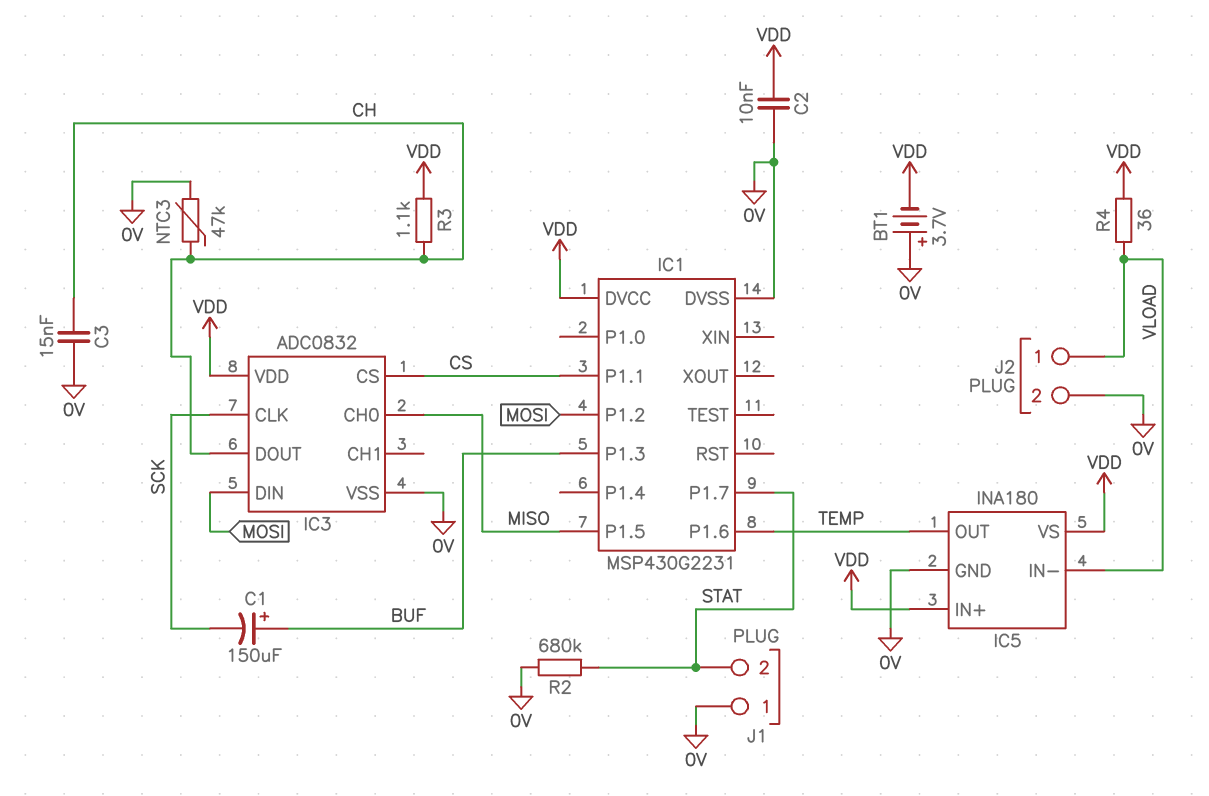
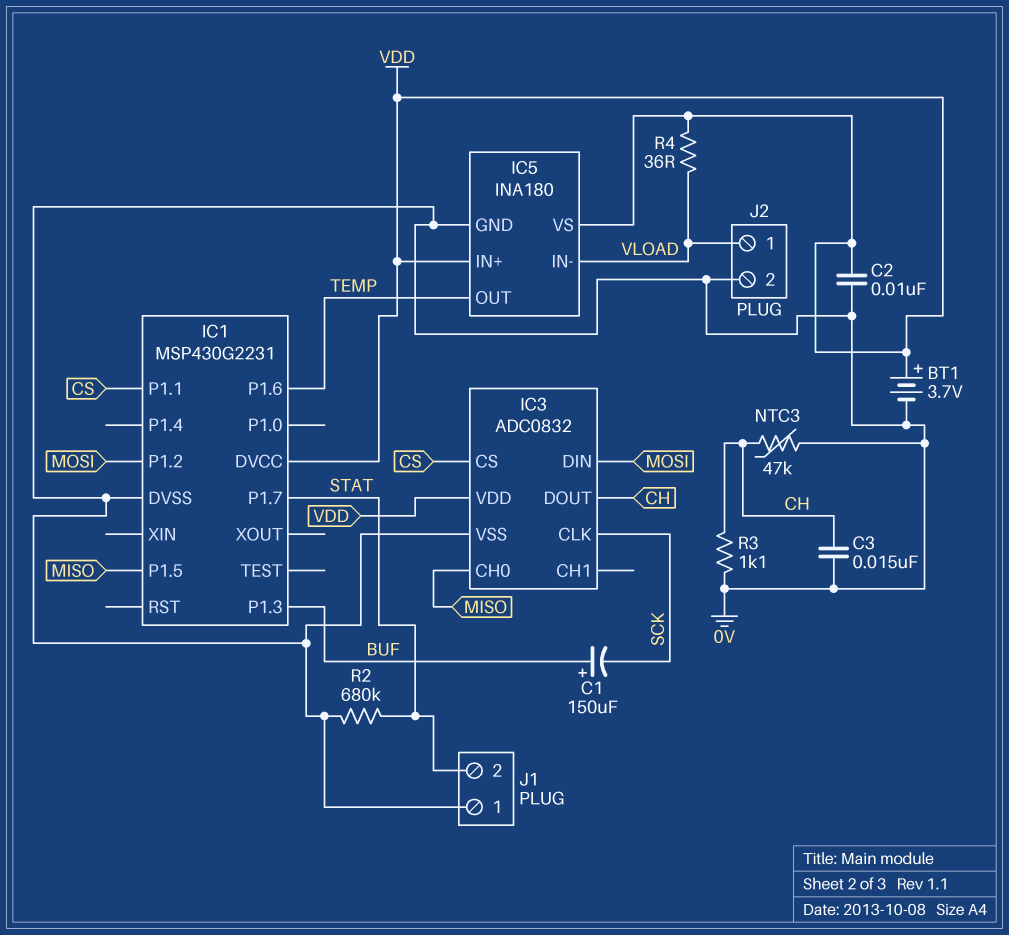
BT1: 3.7V (plus 0V, minus VDD) -> 3.7V (plus VDD, minus 0V)
R3: 1.1k (CH, VDD) -> 1.1k (0V, CH)

